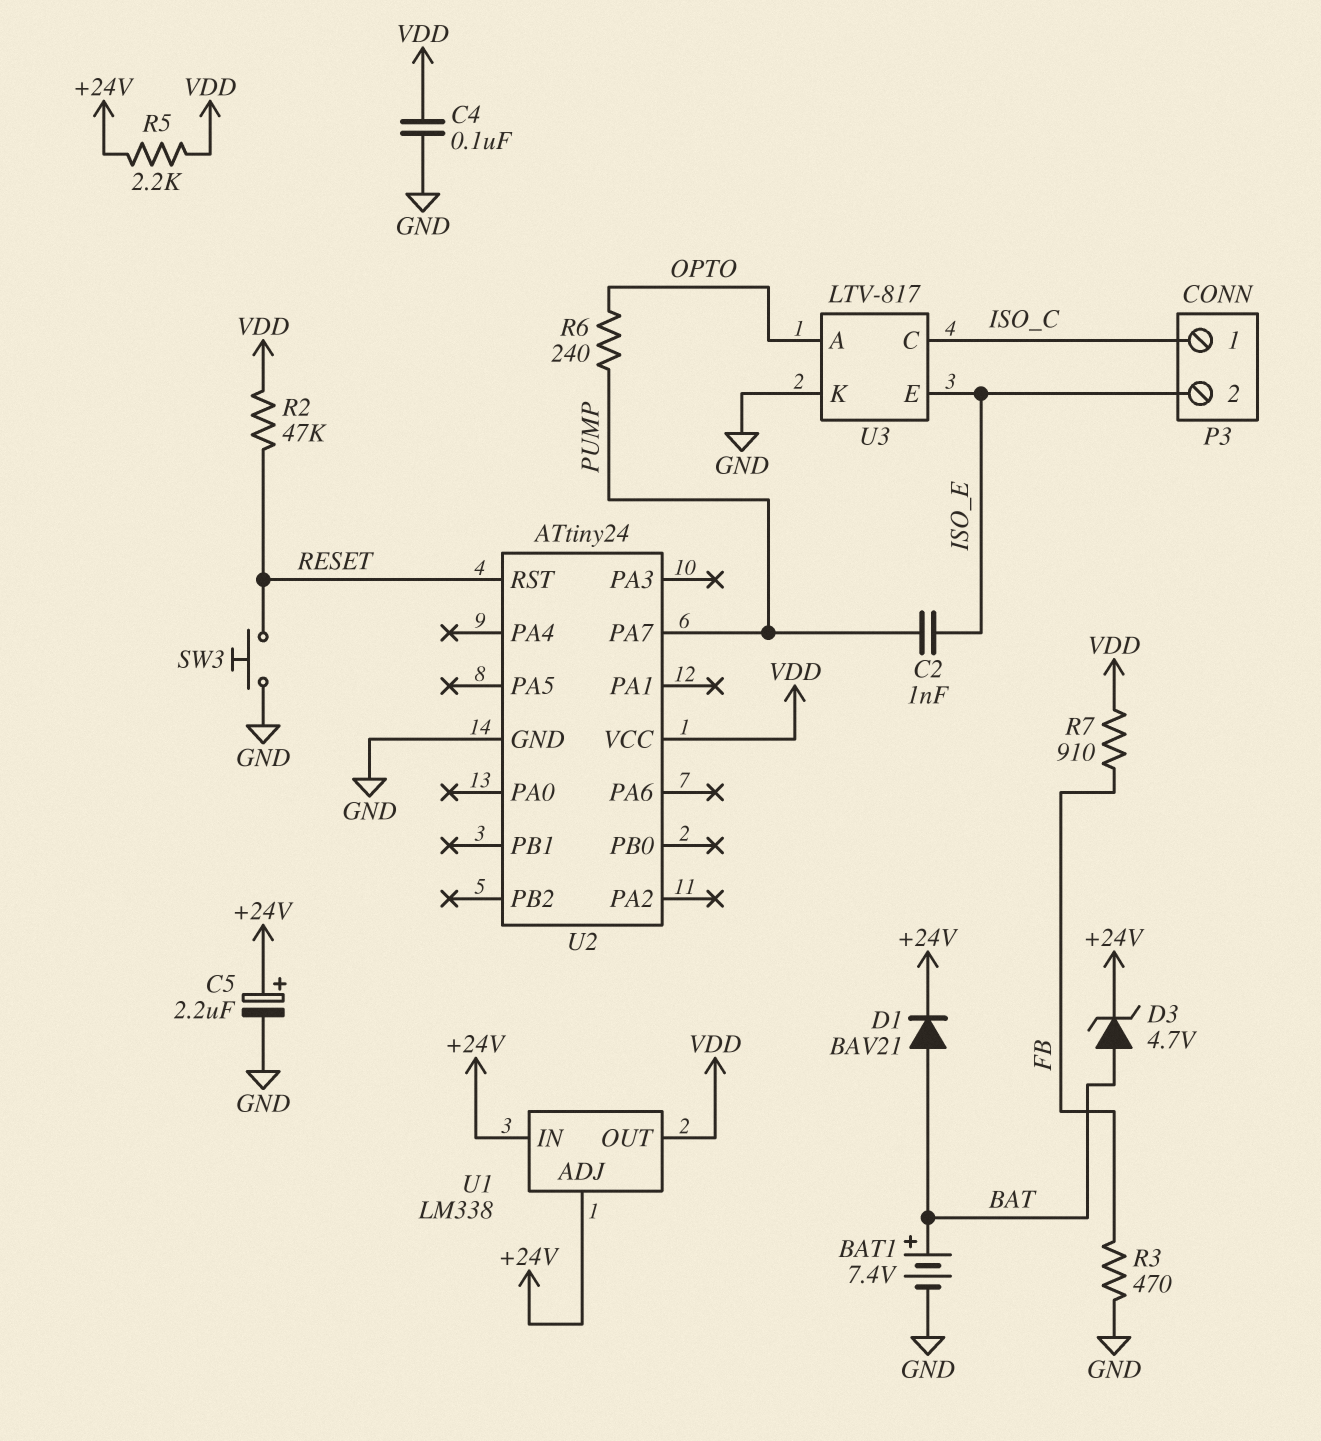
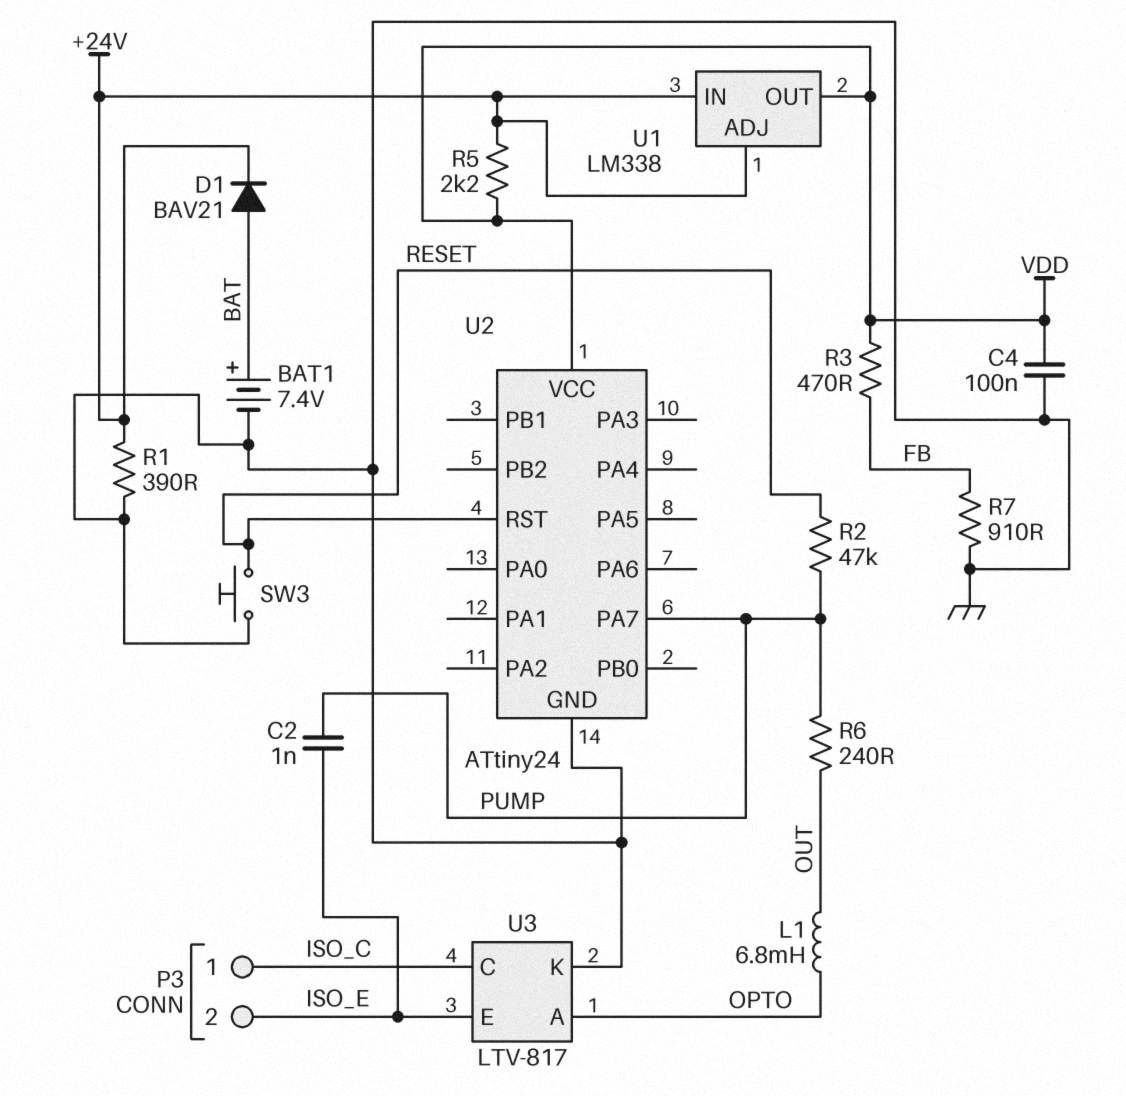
C5: 2.2uF (plus +24V, minus GND) -> none
D3: zener 4.7V (A BAT, K +24V) -> none
L1: none -> 6.8mH (OPTO, OUT)
R1: none -> 390 (+24V, GND)
R2: 47k (RESET, VDD) -> 47k (PUMP, RESET)
R3: 470 (FB, GND) -> 470 (FB, VDD)
R6: 240 (OPTO, PUMP) -> 240 (OUT, PUMP)
R7: 910 (FB, VDD) -> 910 (FB, GND)

